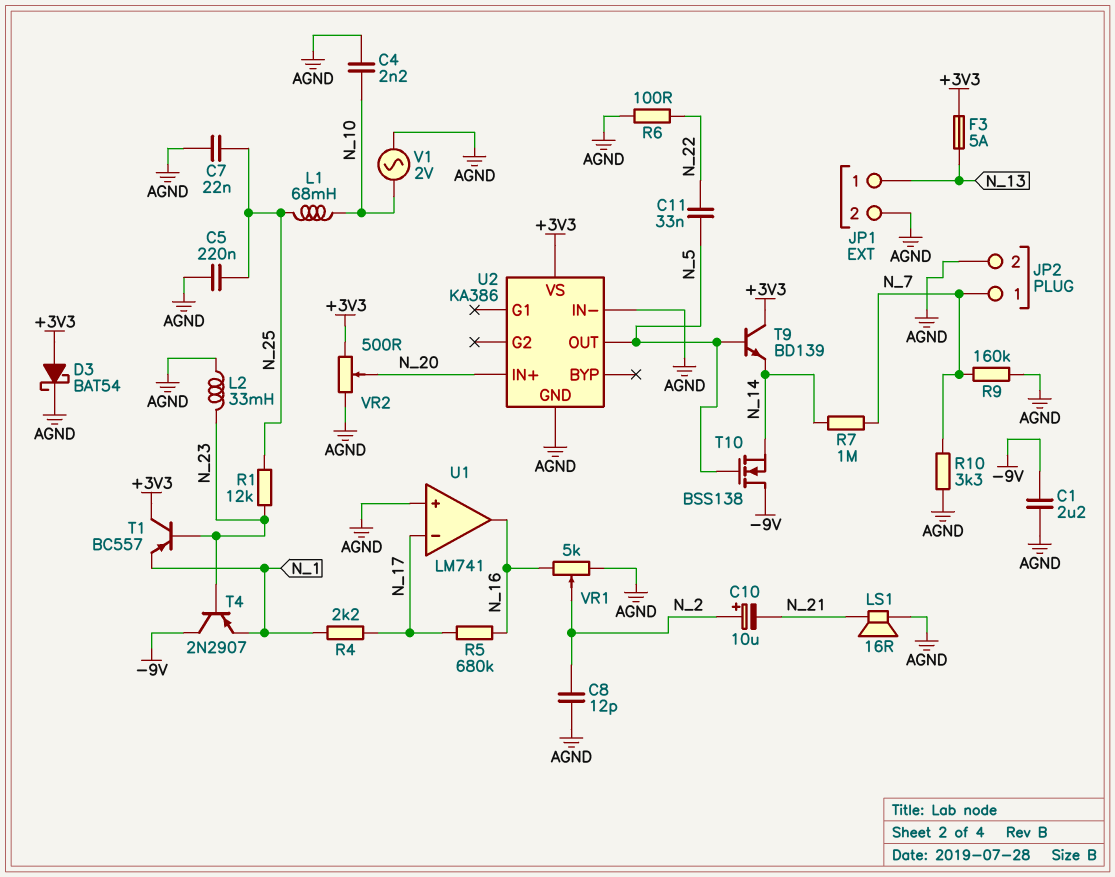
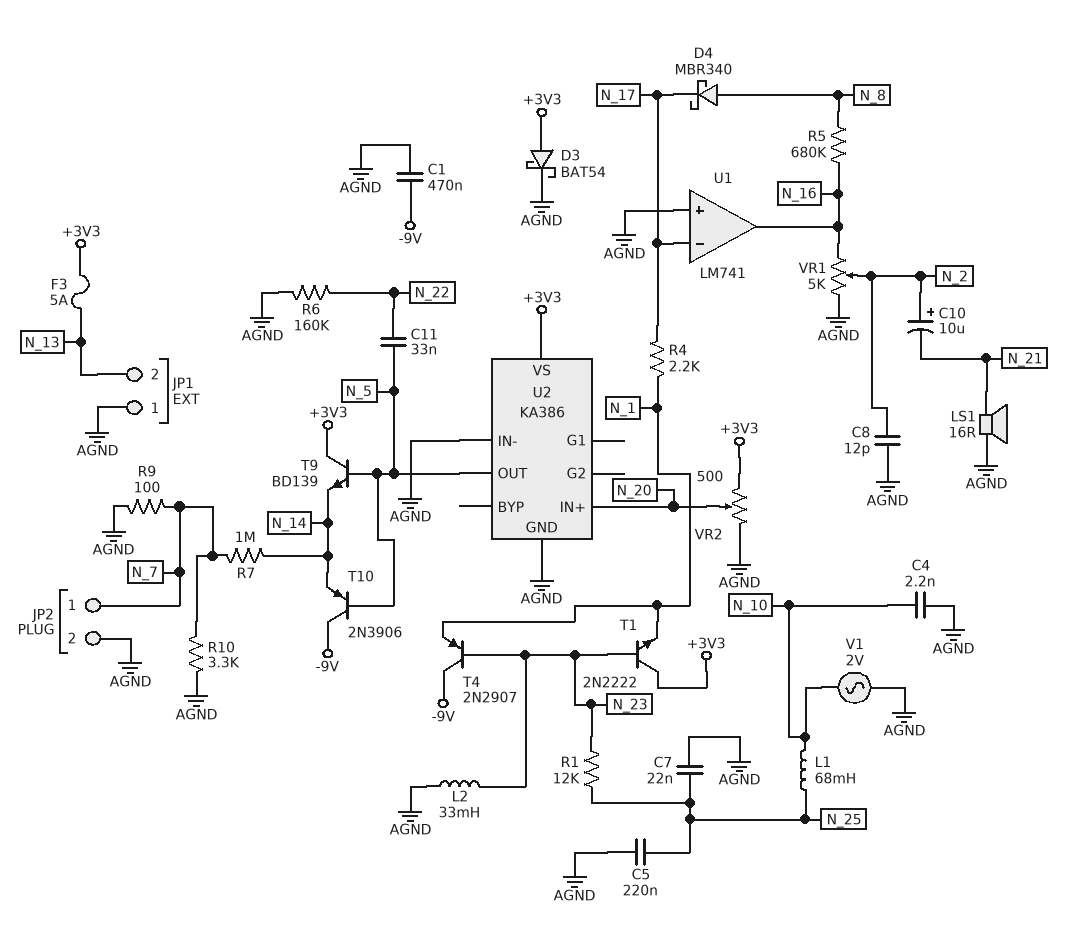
C1: 2.2uF (-9V, AGND) -> 470nF (-9V, AGND)
D4: none -> schottky MBR340 (A N_8, K N_17)
JP1 pin 1: N_13 -> AGND
JP1 pin 2: AGND -> N_13
R5: 680k (N_16, N_17) -> 680k (N_8, N_16)
R6: 100 (AGND, N_22) -> 160k (AGND, N_22)
R9: 160k (AGND, N_7) -> 100 (AGND, N_7)
T1: PNP BC557 (B N_23, C +3V3, E N_1) -> NPN 2N2222 (B N_23, C +3V3, E N_1)
T10: NMOS BSS138 (G N_5, D -9V, S N_14) -> PNP 2N3906 (B N_5, C -9V, E N_14)

